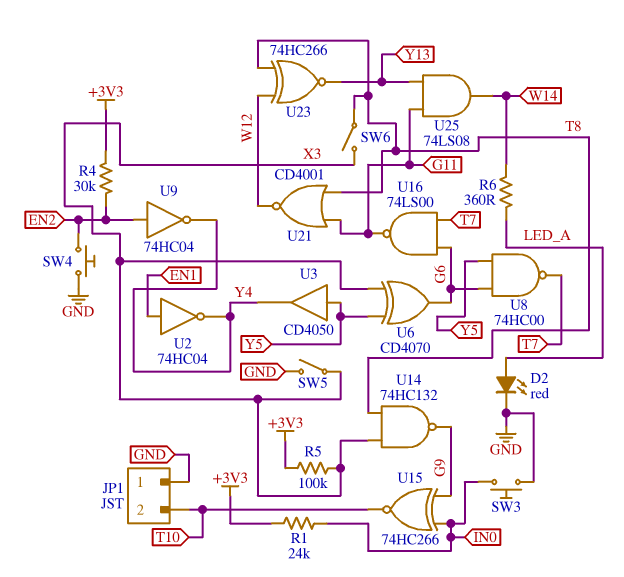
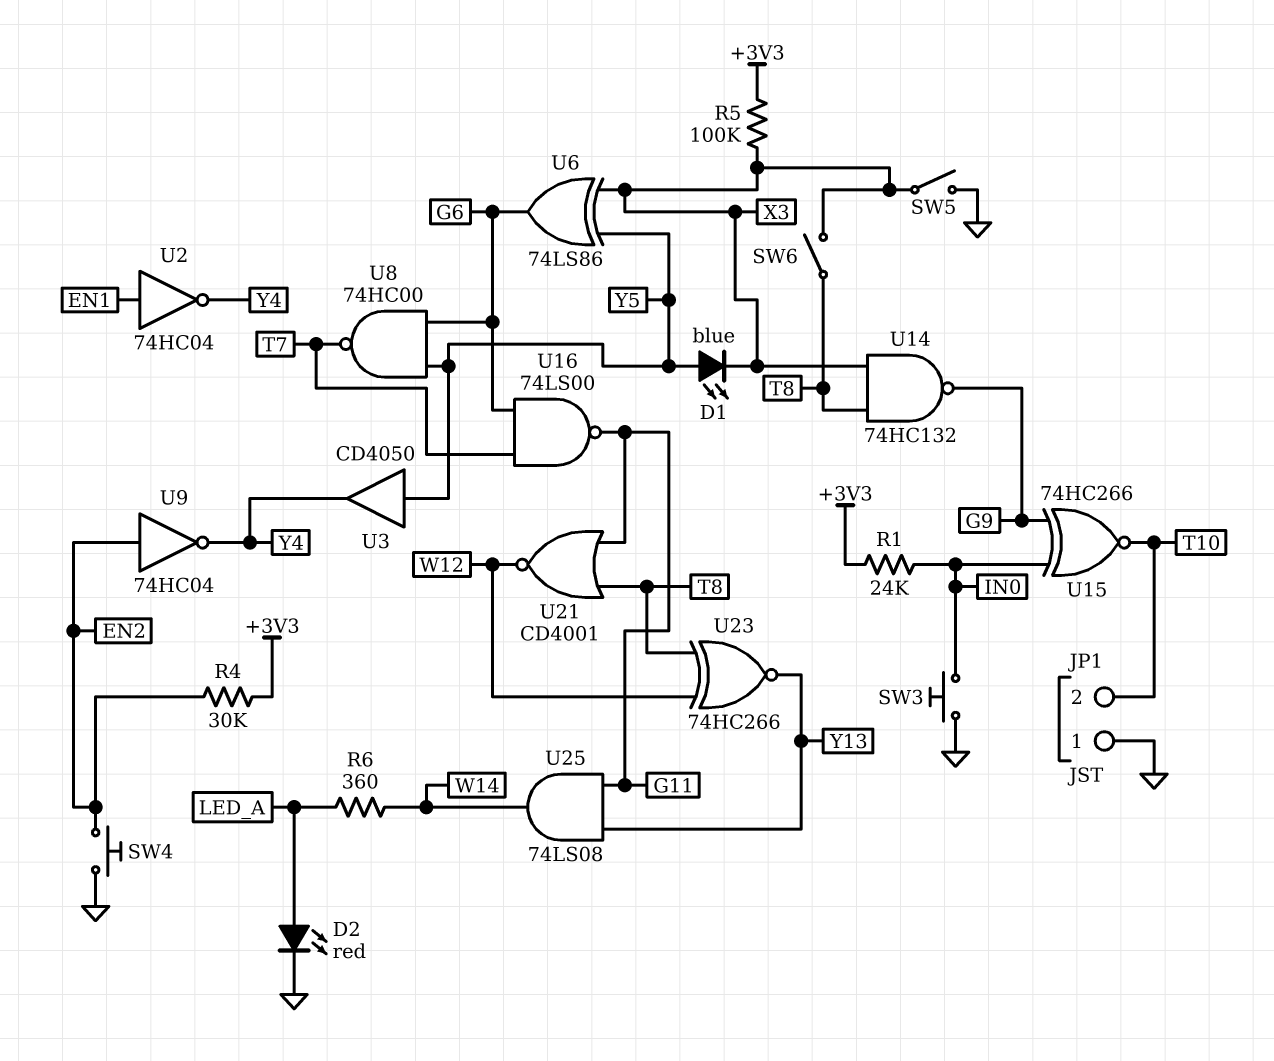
D1: none -> LED blue (A Y5, K X3)
U6: XOR CD4070 (in X3, in Y5, out G6) -> XOR 74LS86 (in X3, in Y5, out G6)

